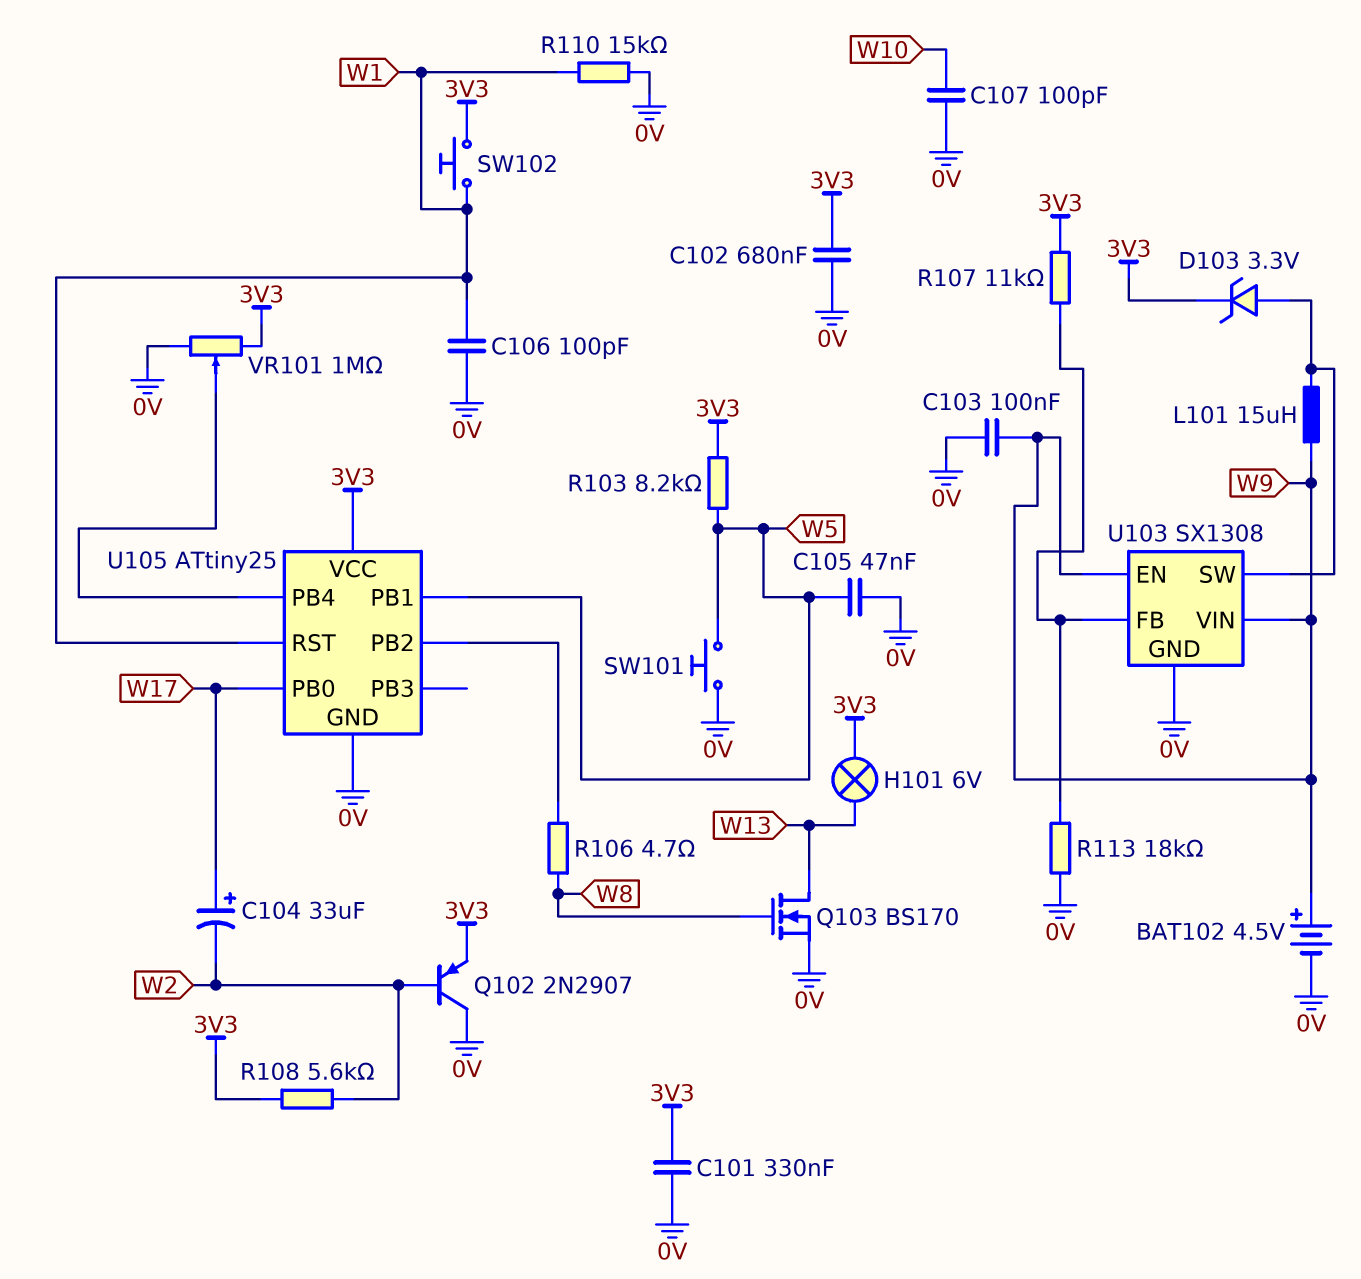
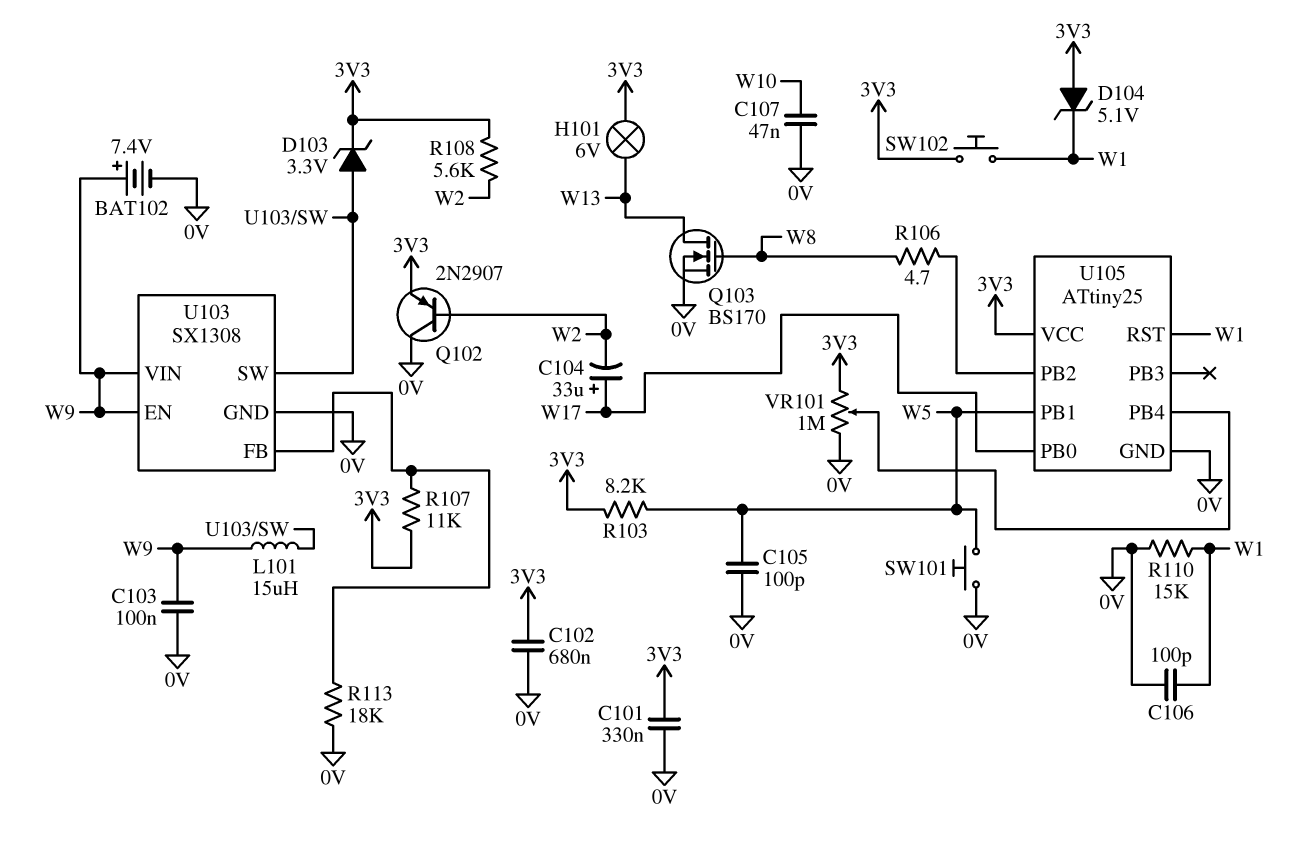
BAT102: 4.5V (plus W9, minus 0V) -> 7.4V (plus W9, minus 0V)
C105: 47nF (0V, W5) -> 100pF (0V, W5)
C107: 100pF (0V, W10) -> 47nF (0V, W10)
D104: none -> zener 5.1V (A 3V3, K W1)

